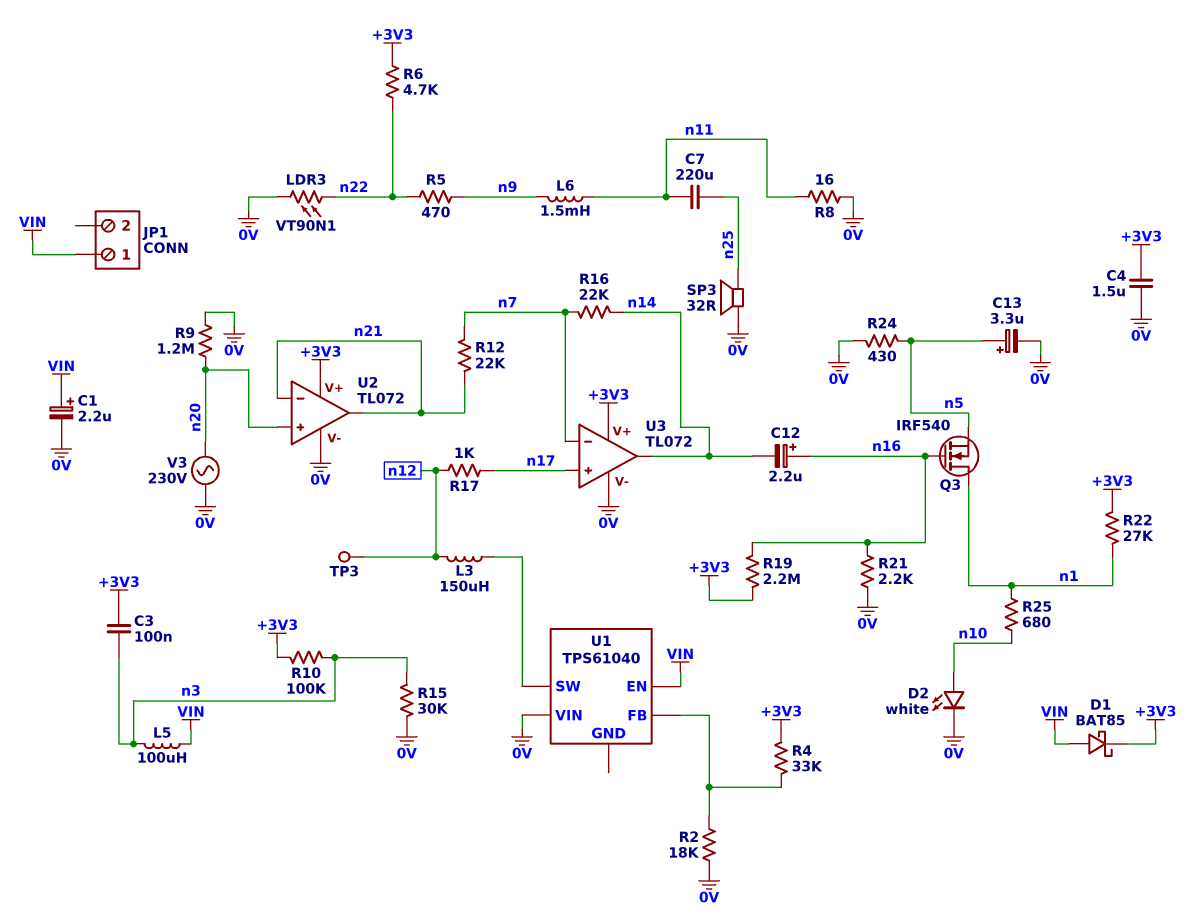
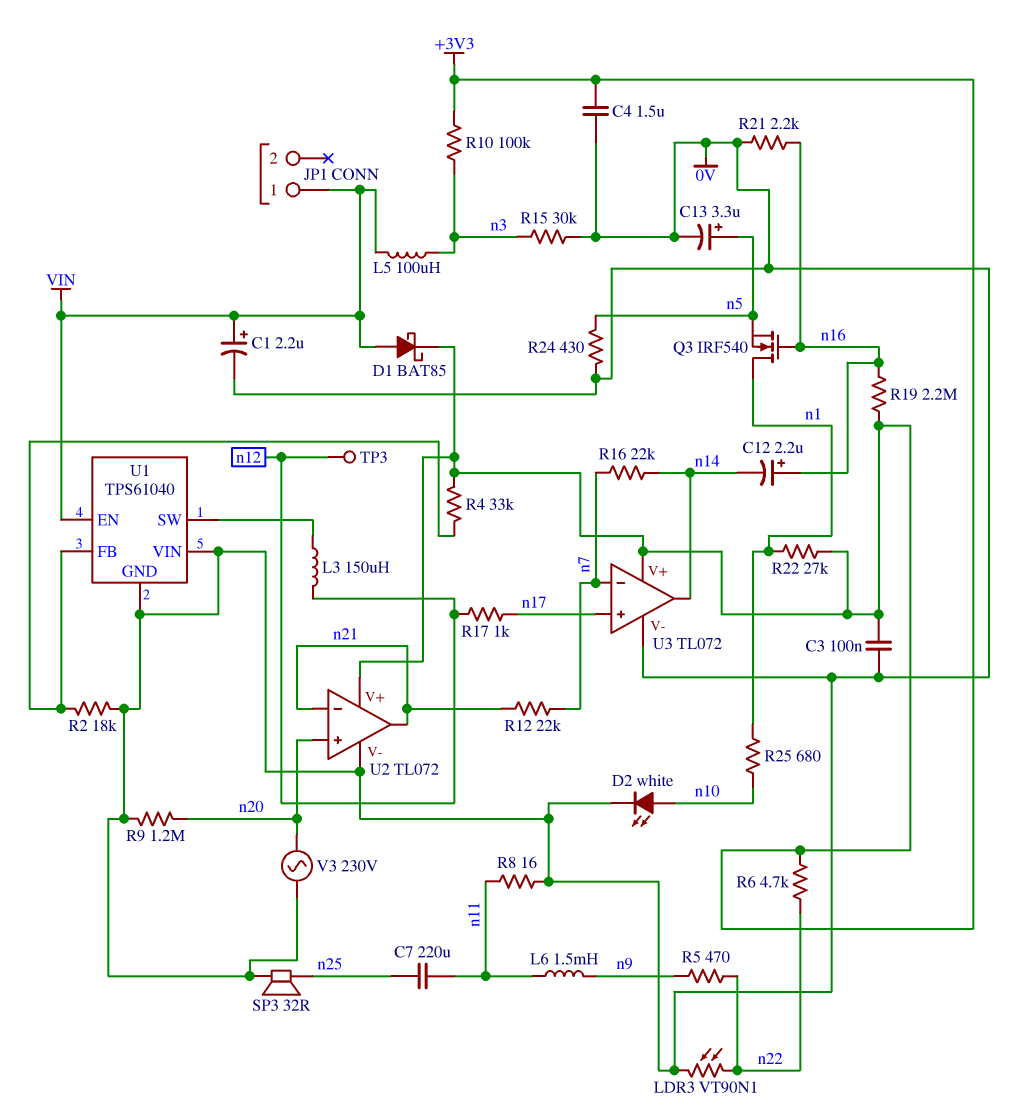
C3: 100nF (+3V3, n3) -> 100nF (+3V3, 0V)
U1 pin GND: none -> 0V

